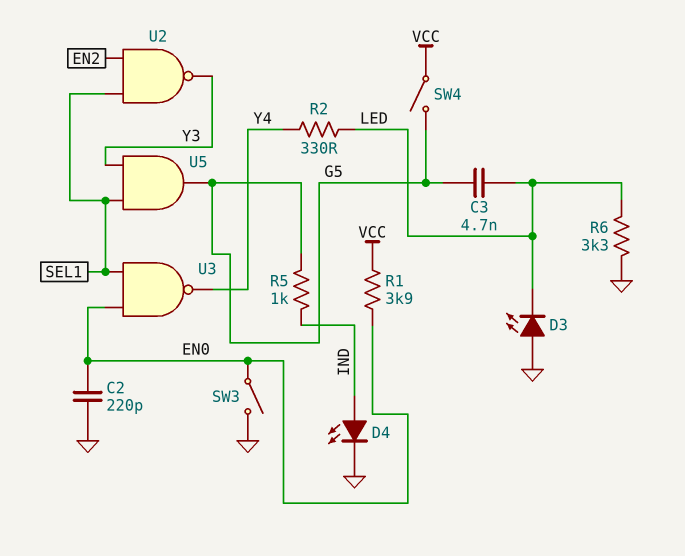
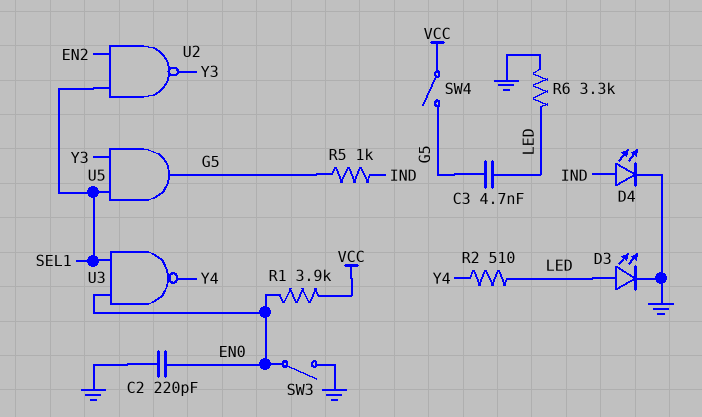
D3: LED (A GND, K LED) -> LED (A LED, K GND)
R2: 330 (LED, Y4) -> 510 (LED, Y4)

